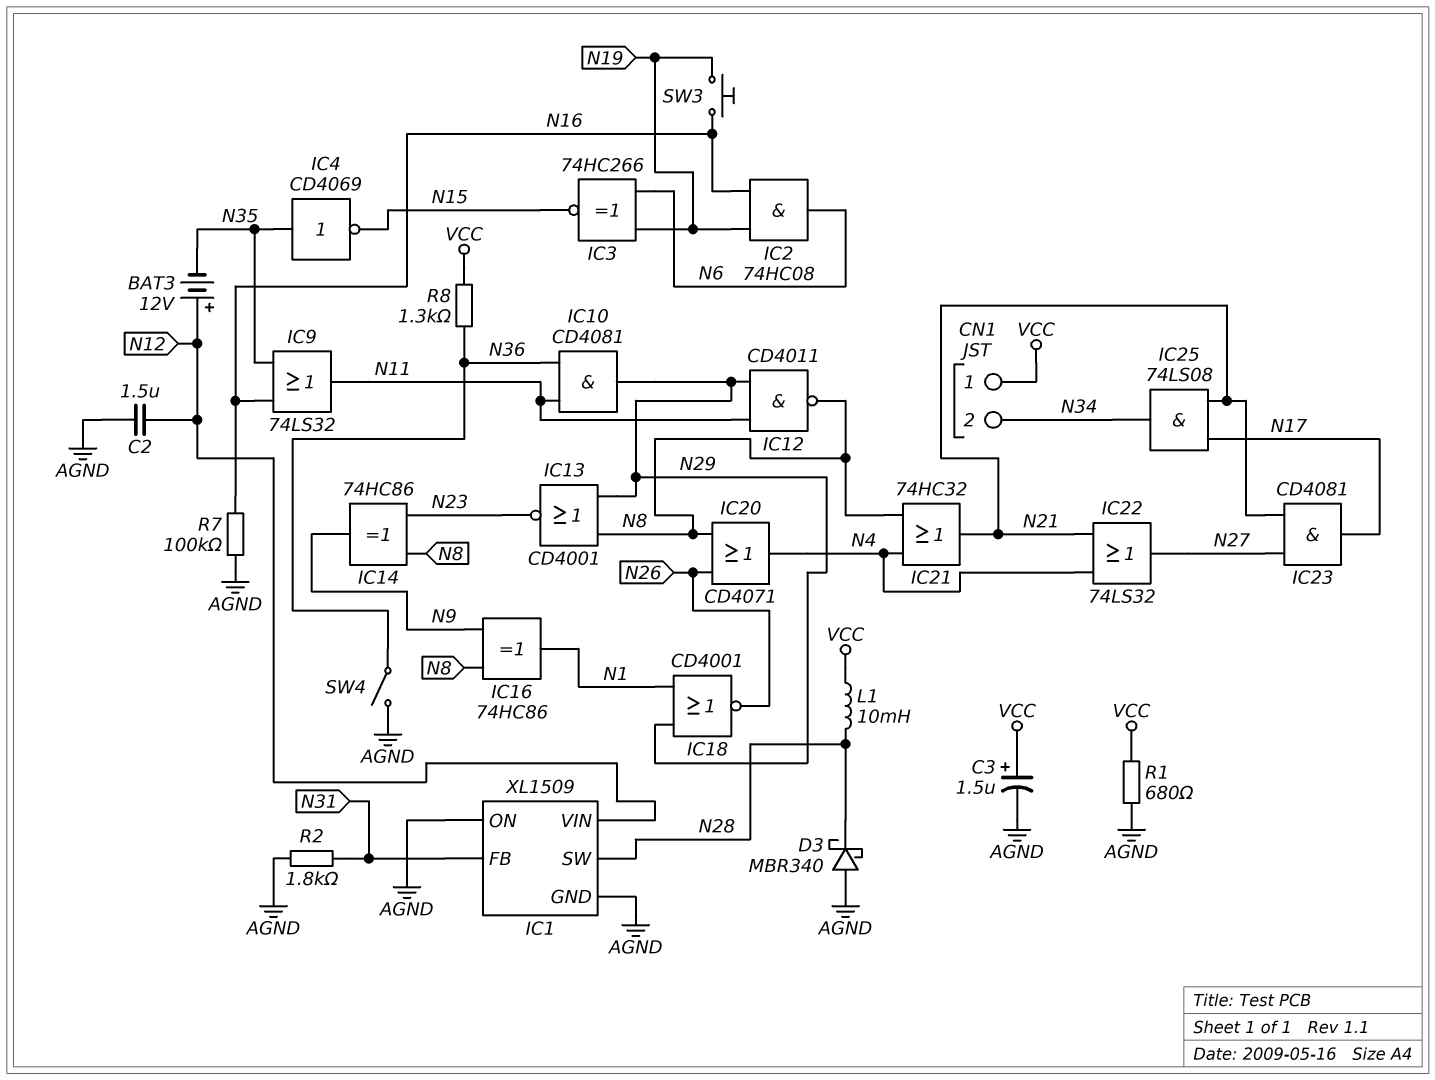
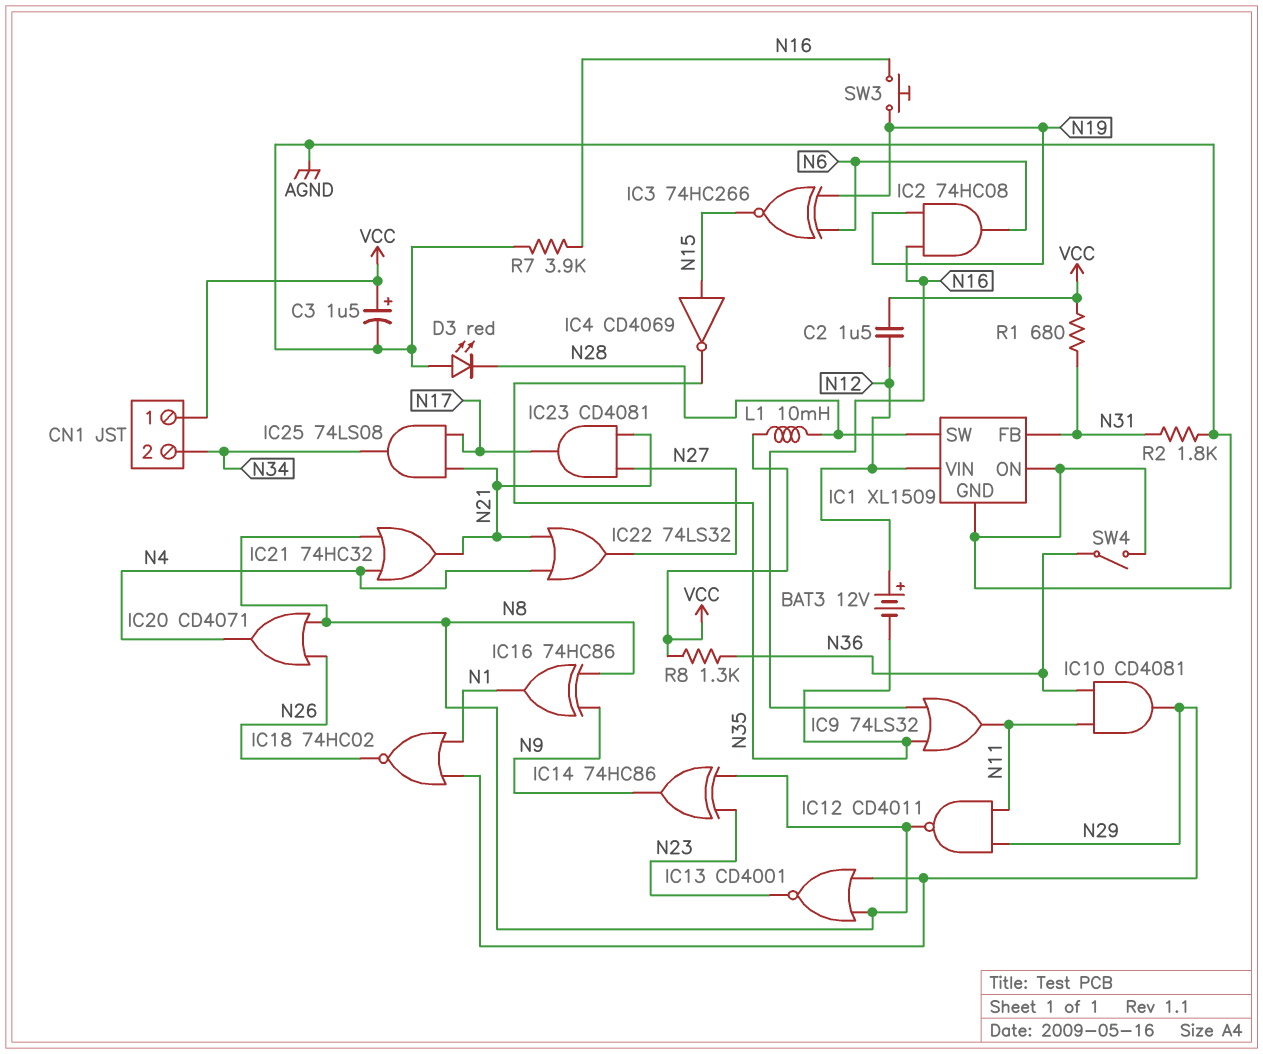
C2: 1.5uF (AGND, N12) -> 1.5uF (N12, VCC)
D3: schottky MBR340 (A AGND, K N28) -> LED red (A AGND, K N28)
IC4: NOT CD4069 (in N35, out N15) -> NOT CD4069 (in N15, out N35)
IC18: NOR CD4001 (in N1, in N29, out N26) -> NOR 74HC02 (in N1, in N29, out N26)
R1: 680 (AGND, VCC) -> 680 (N31, VCC)
R7: 100k (AGND, N16) -> 3.9k (AGND, N16)

